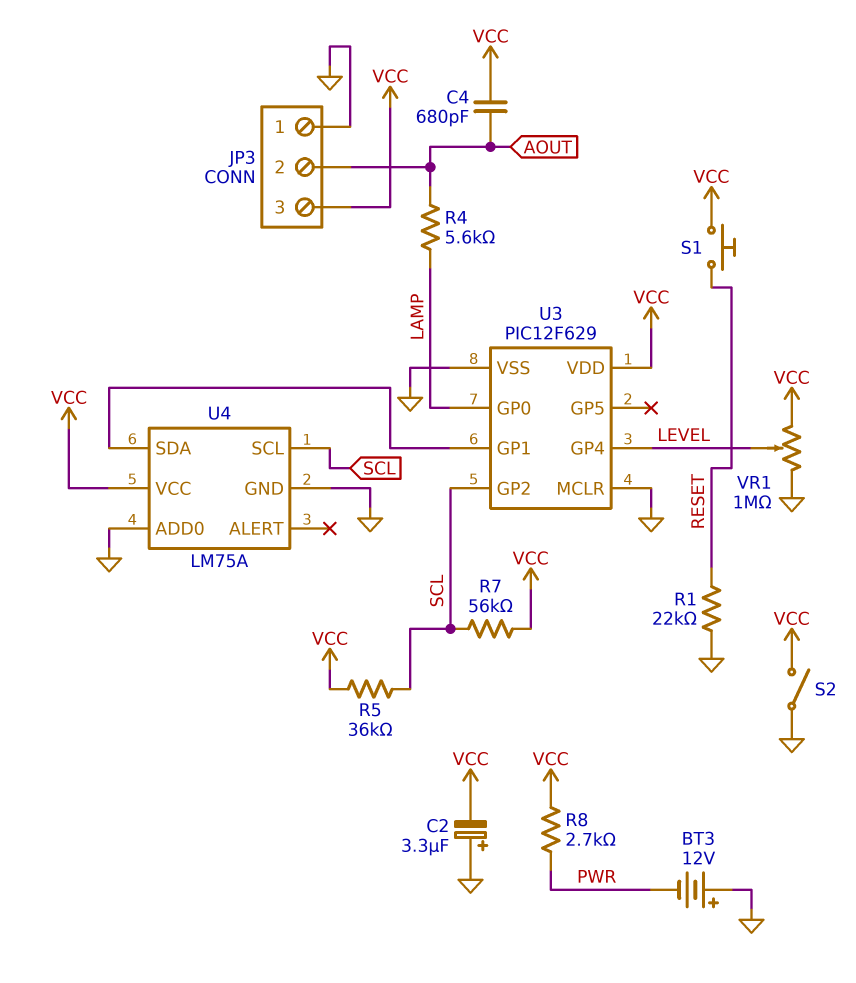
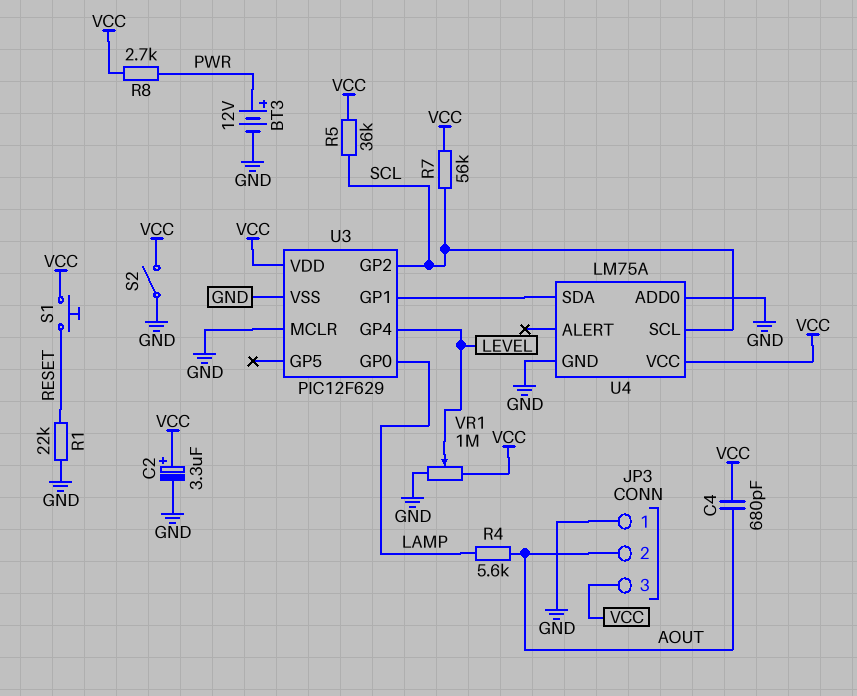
BT3: 12V (plus GND, minus PWR) -> 12V (plus PWR, minus GND)
C2: 3.3uF (plus GND, minus VCC) -> 3.3uF (plus VCC, minus GND)

